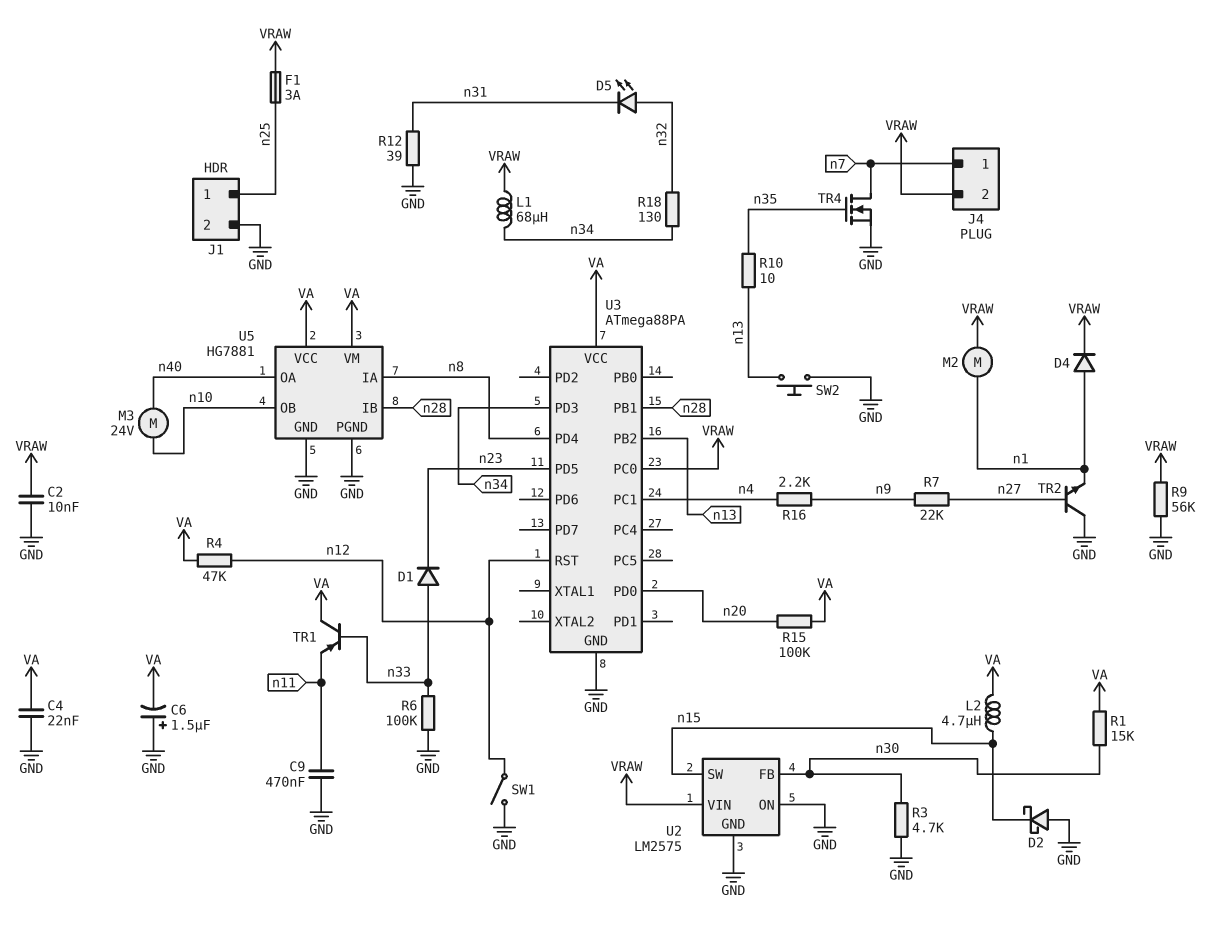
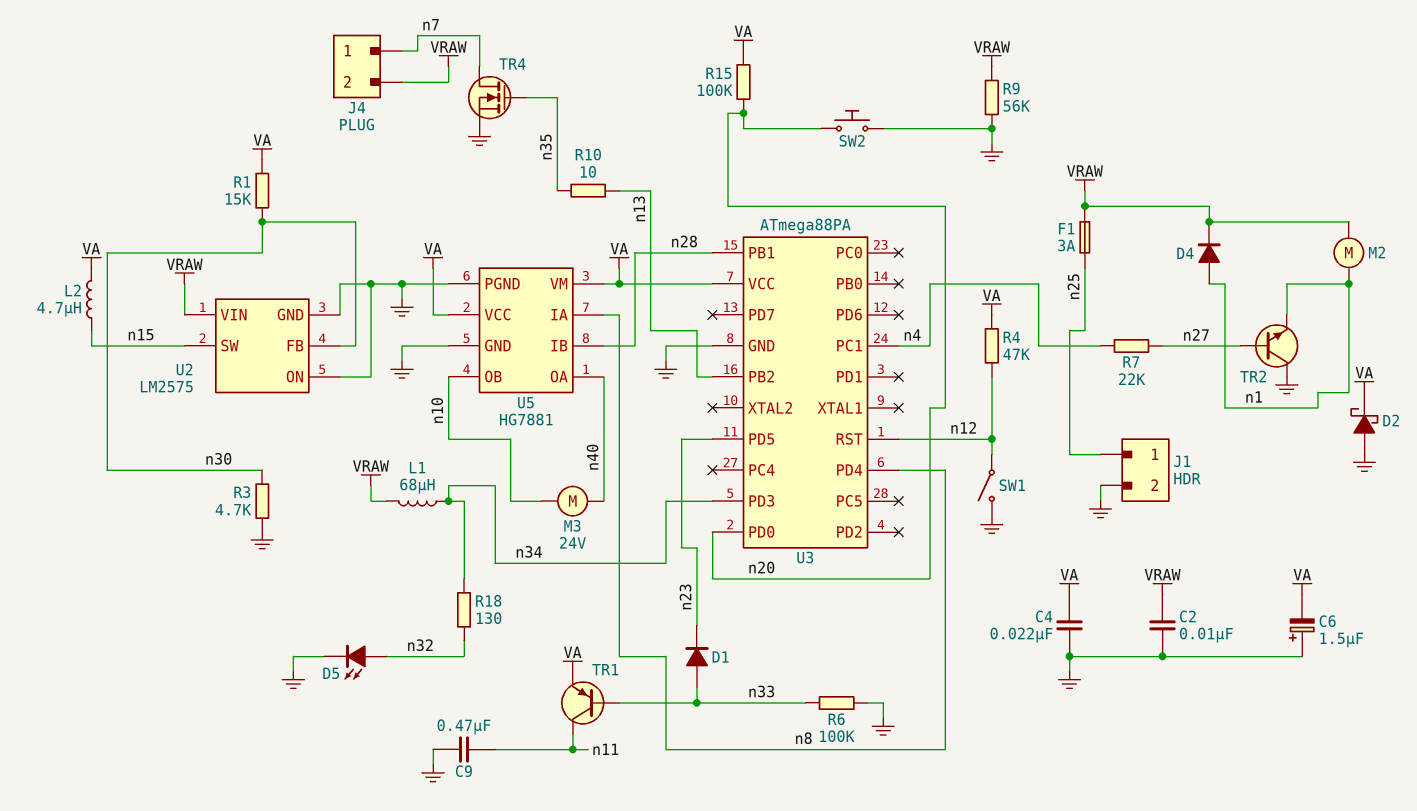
D2: schottky (A GND, K n15) -> schottky (A GND, K VA)
D5: LED (A n32, K n31) -> LED (A n32, K GND)
R7: 22k (n9, n27) -> 22k (n4, n27)
R12: 39 (GND, n31) -> none
R16: 2.2k (n4, n9) -> none
SW2: button (GND, n13) -> button (GND, n20)
TR1: PNP (B n33, C VA, E n11) -> PNP (B n33, C n11, E VA)
U3 pin PC0: VRAW -> none

